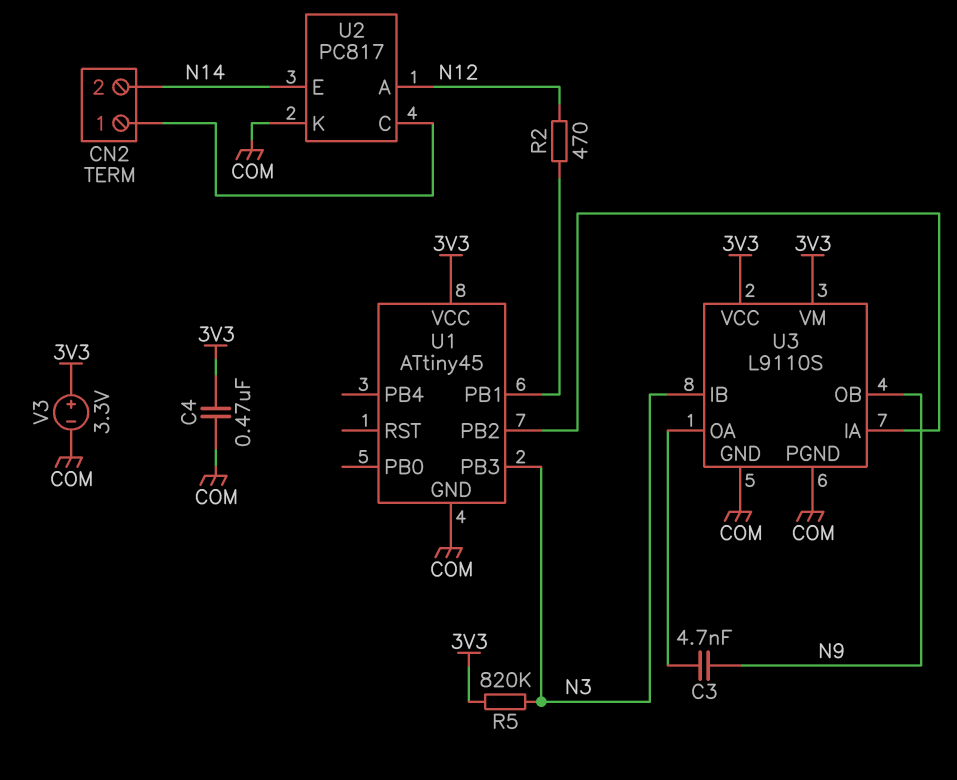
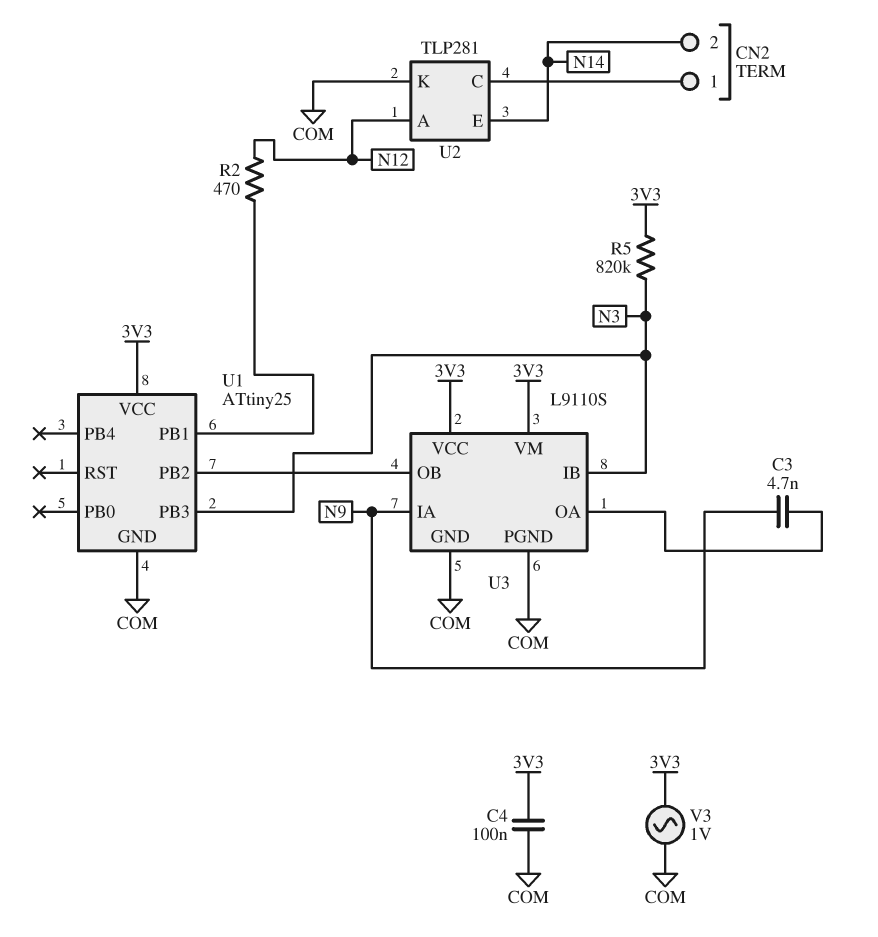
C4: 470nF (3V3, COM) -> 100nF (3V3, COM)
U1: ATtiny45 -> ATtiny25
U2: PC817 -> TLP281
U3 pin IA: U1/PB2 -> N9
U3 pin OB: N9 -> U1/PB2
V3: 3.3V (plus 3V3, minus COM) -> AC 1V (3V3, COM)

